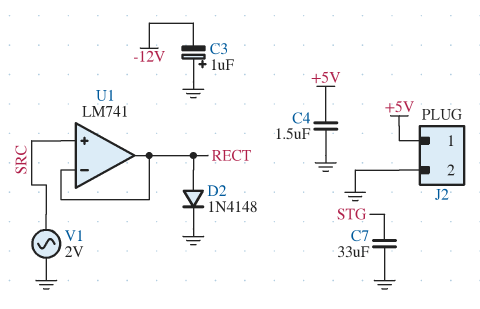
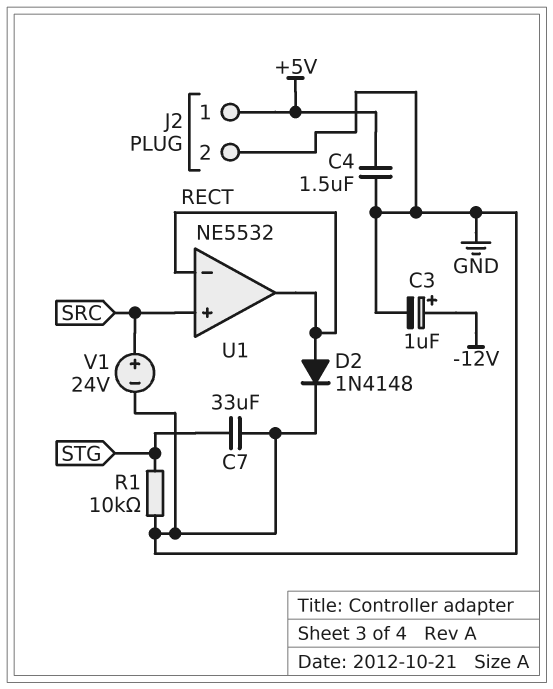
C3: 1uF (plus GND, minus -12V) -> 1uF (plus -12V, minus GND)
R1: none -> 10k (GND, STG)
U1: LM741 -> NE5532
V1: AC 2V (GND, SRC) -> 24V (plus SRC, minus GND)

